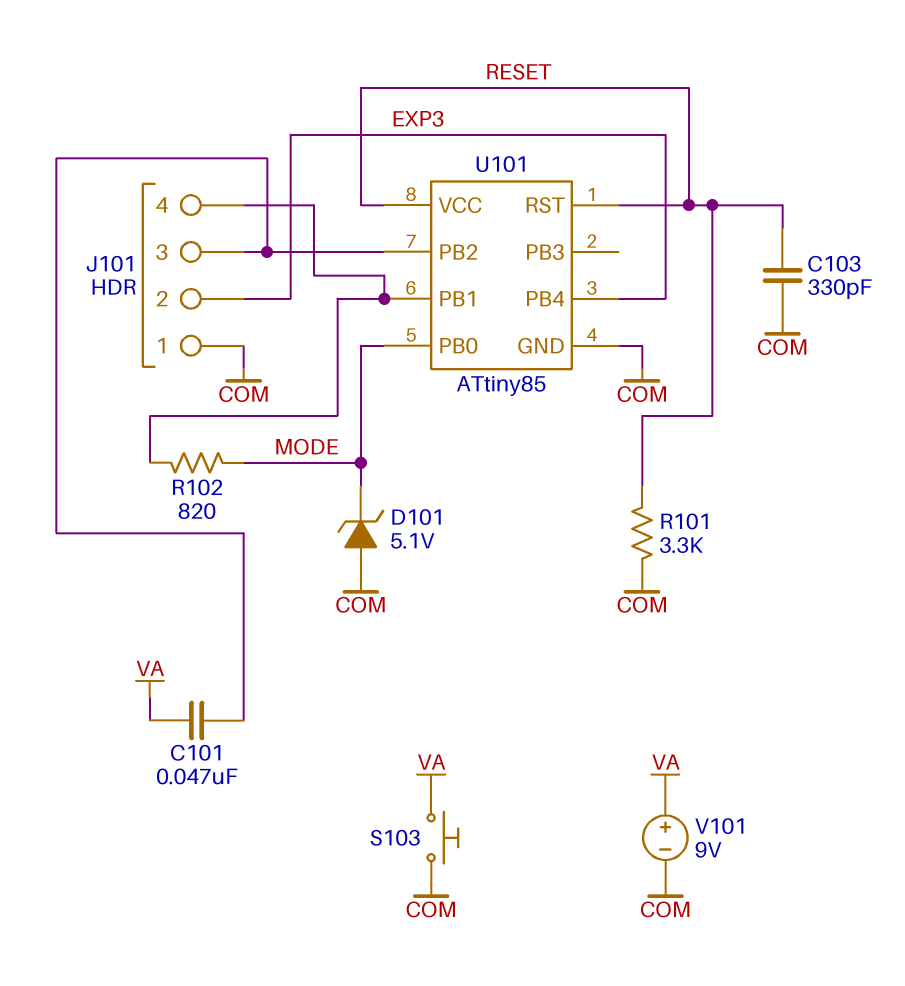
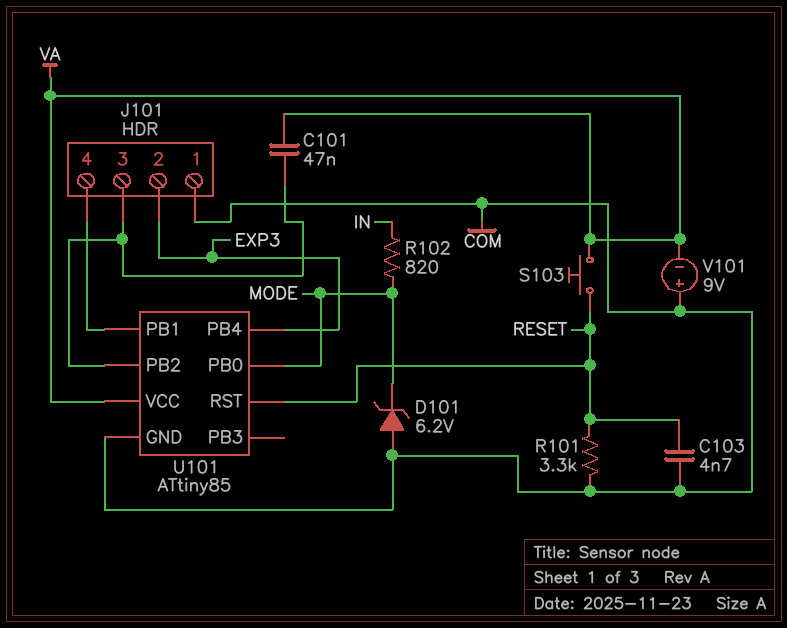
C103: 330pF (COM, RESET) -> 4.7nF (COM, RESET)
D101: zener 5.1V (A COM, K MODE) -> zener 6.2V (A COM, K MODE)
R102: 820 (J101/4, MODE) -> 820 (IN, MODE)
S103: button (COM, VA) -> button (RESET, VA)
U101 pin VCC: RESET -> VA
V101: 9V (plus VA, minus COM) -> 9V (plus COM, minus VA)

